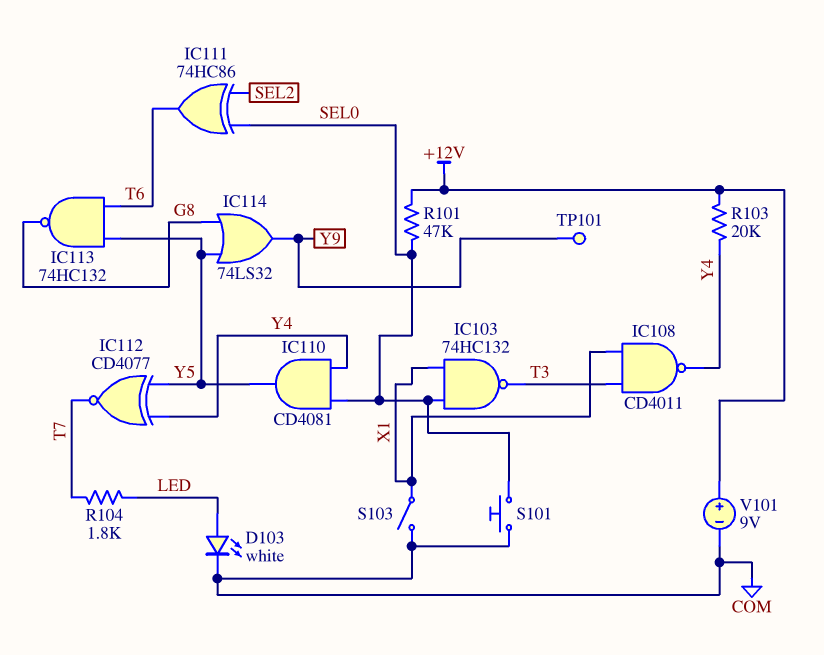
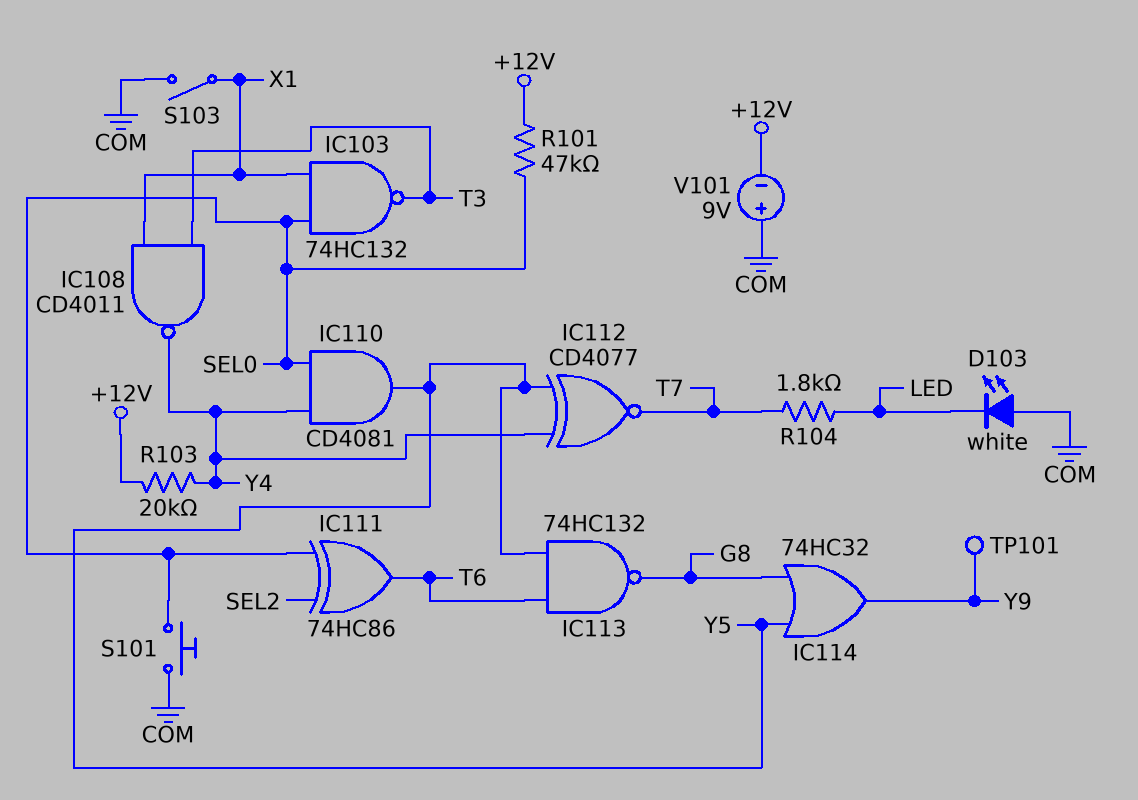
D103: LED white (A LED, K COM) -> LED white (A COM, K LED)
IC114: OR 74LS32 (in G8, in Y5, out Y9) -> OR 74HC32 (in G8, in Y5, out Y9)
V101: 9V (plus +12V, minus COM) -> 9V (plus COM, minus +12V)

